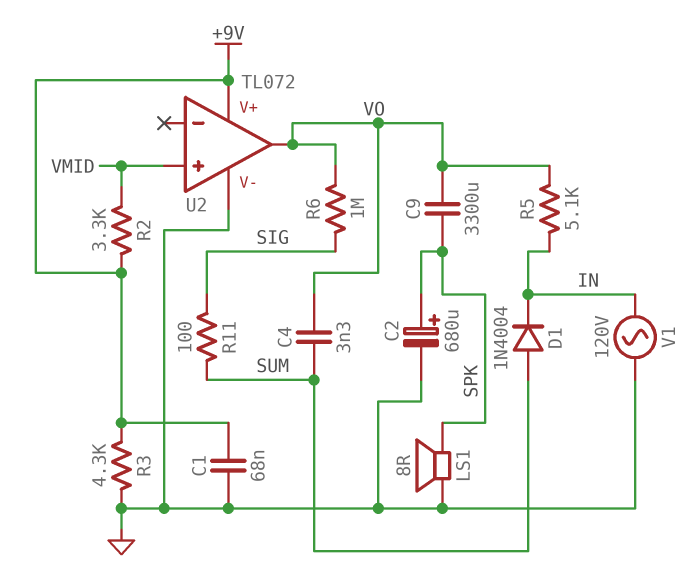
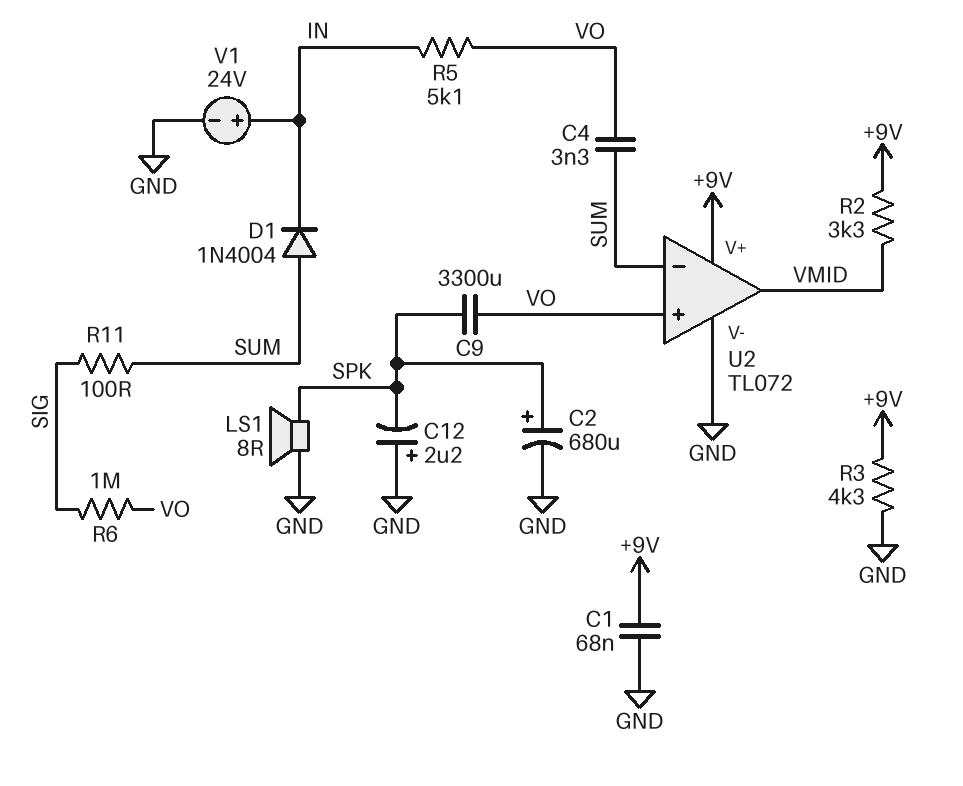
C12: none -> 2.2uF (plus GND, minus SPK)
U2 pin in+: VMID -> VO
U2 pin in-: none -> SUM
U2 pin out: VO -> VMID
V1: AC 120V (GND, IN) -> 24V (plus IN, minus GND)

